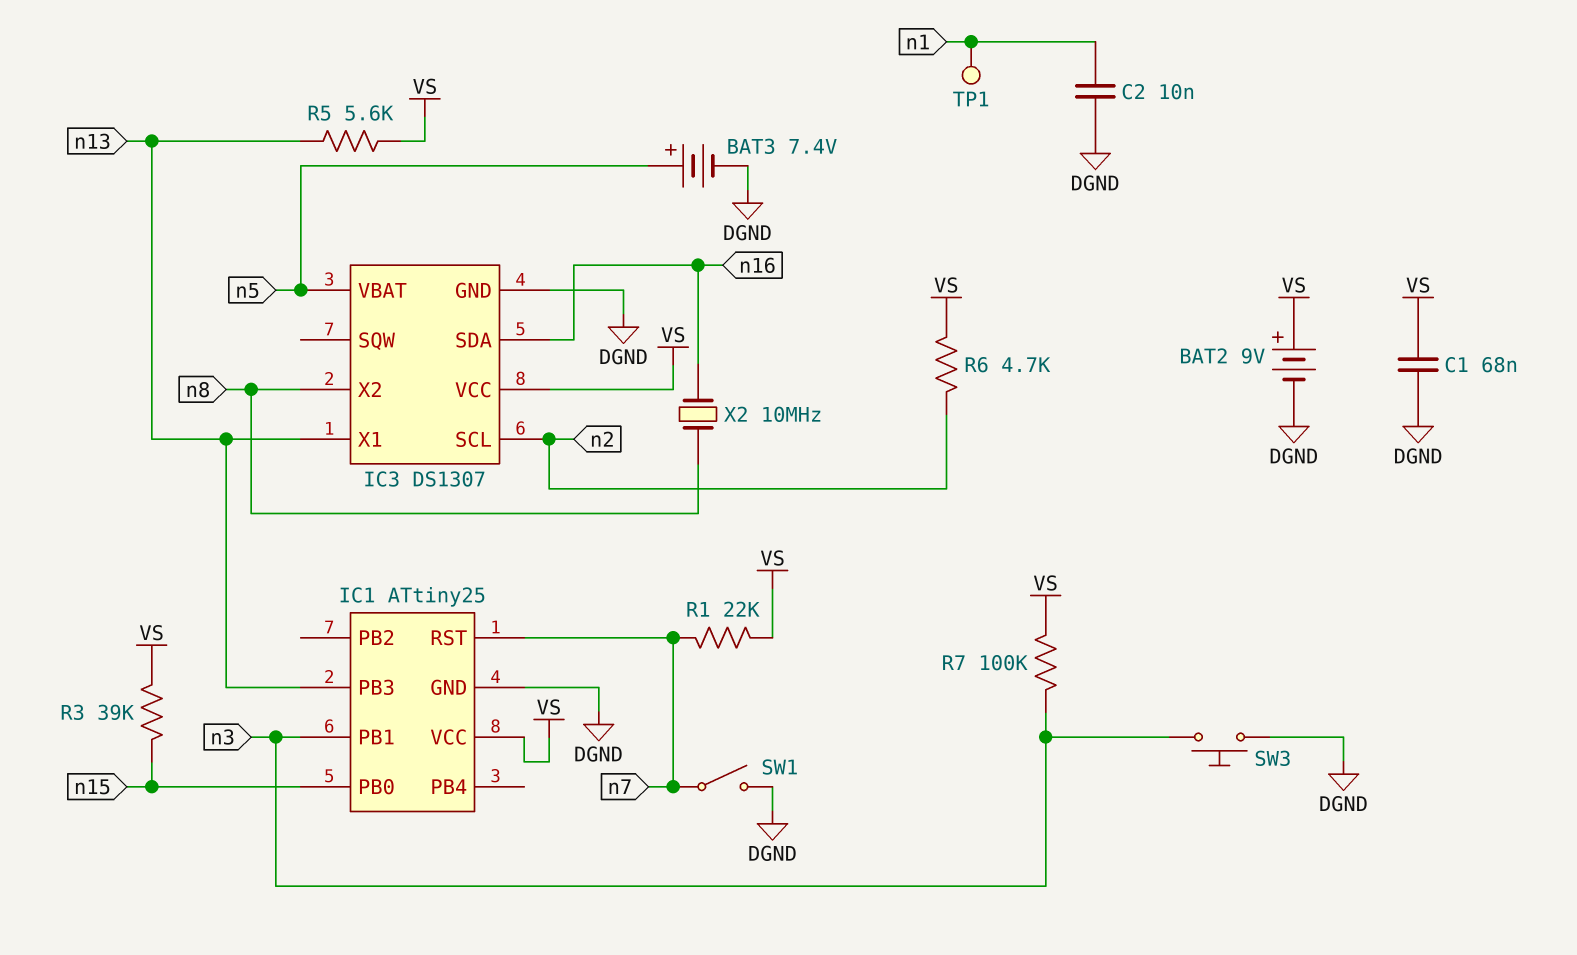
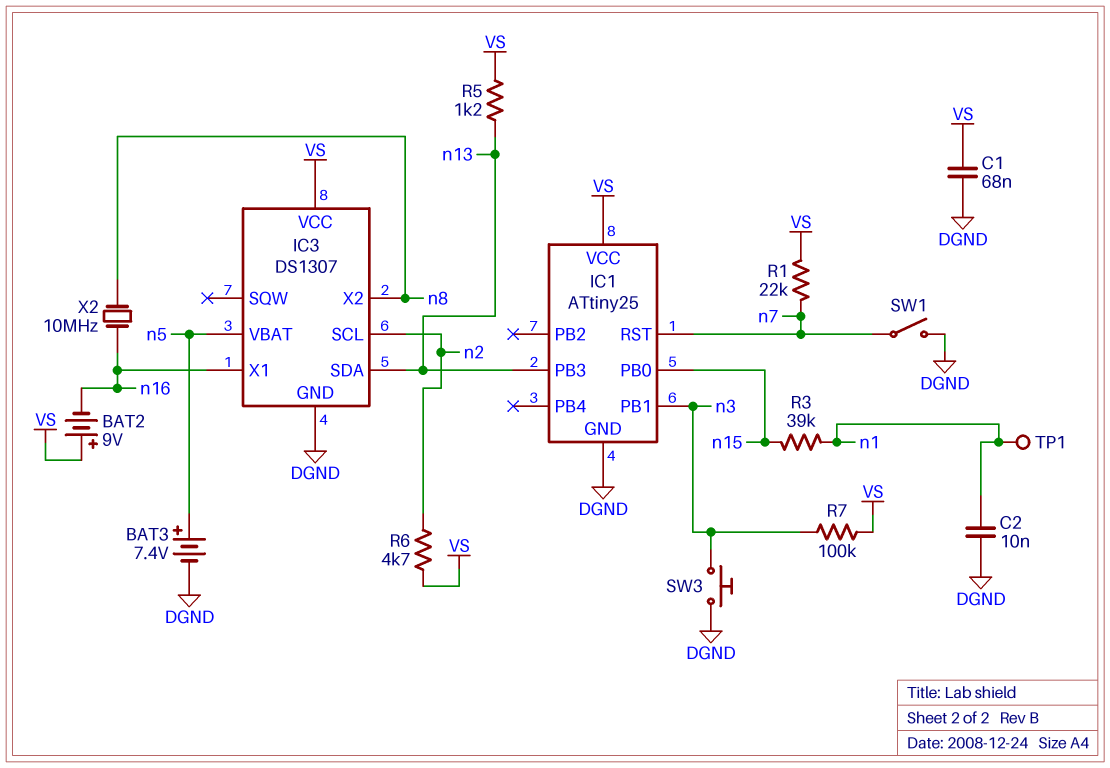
BAT2: 9V (plus VS, minus DGND) -> 9V (plus VS, minus n16)
IC3 pin SDA: n16 -> n13
IC3 pin X1: n13 -> n16
R3: 39k (VS, n15) -> 39k (n1, n15)
R5: 5.6k (VS, n13) -> 1.2k (VS, n13)

